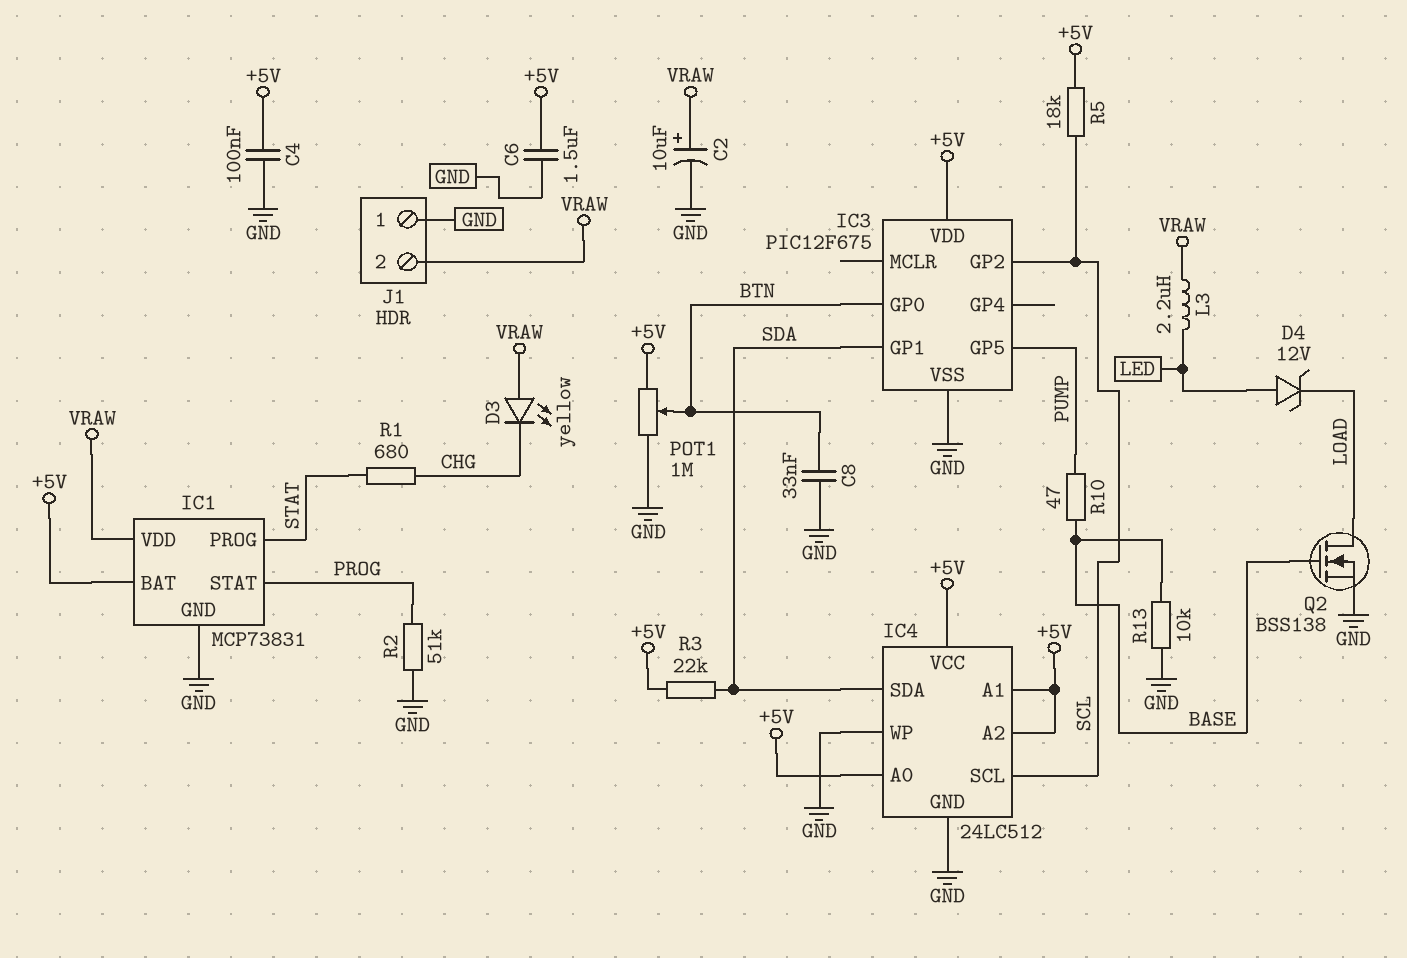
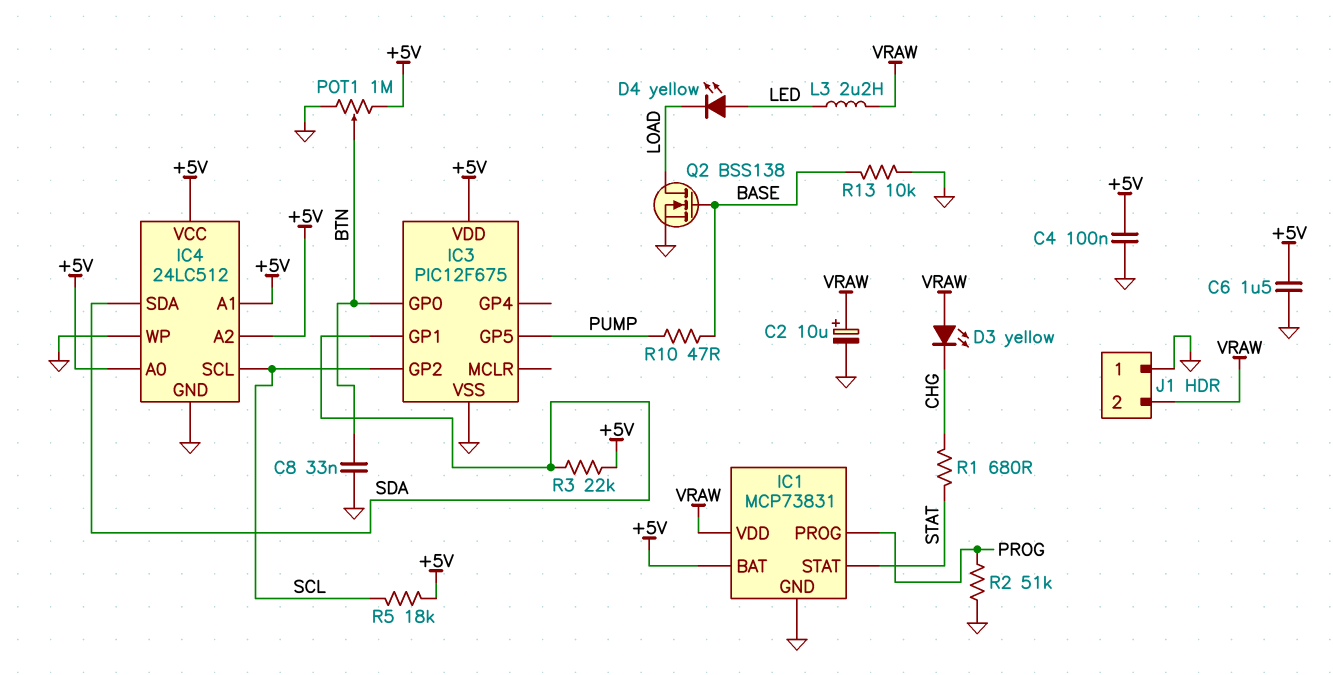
D4: zener 12V (A LED, K LOAD) -> LED yellow (A LED, K LOAD)
IC1 pin PROG: STAT -> PROG
IC1 pin STAT: PROG -> STAT

